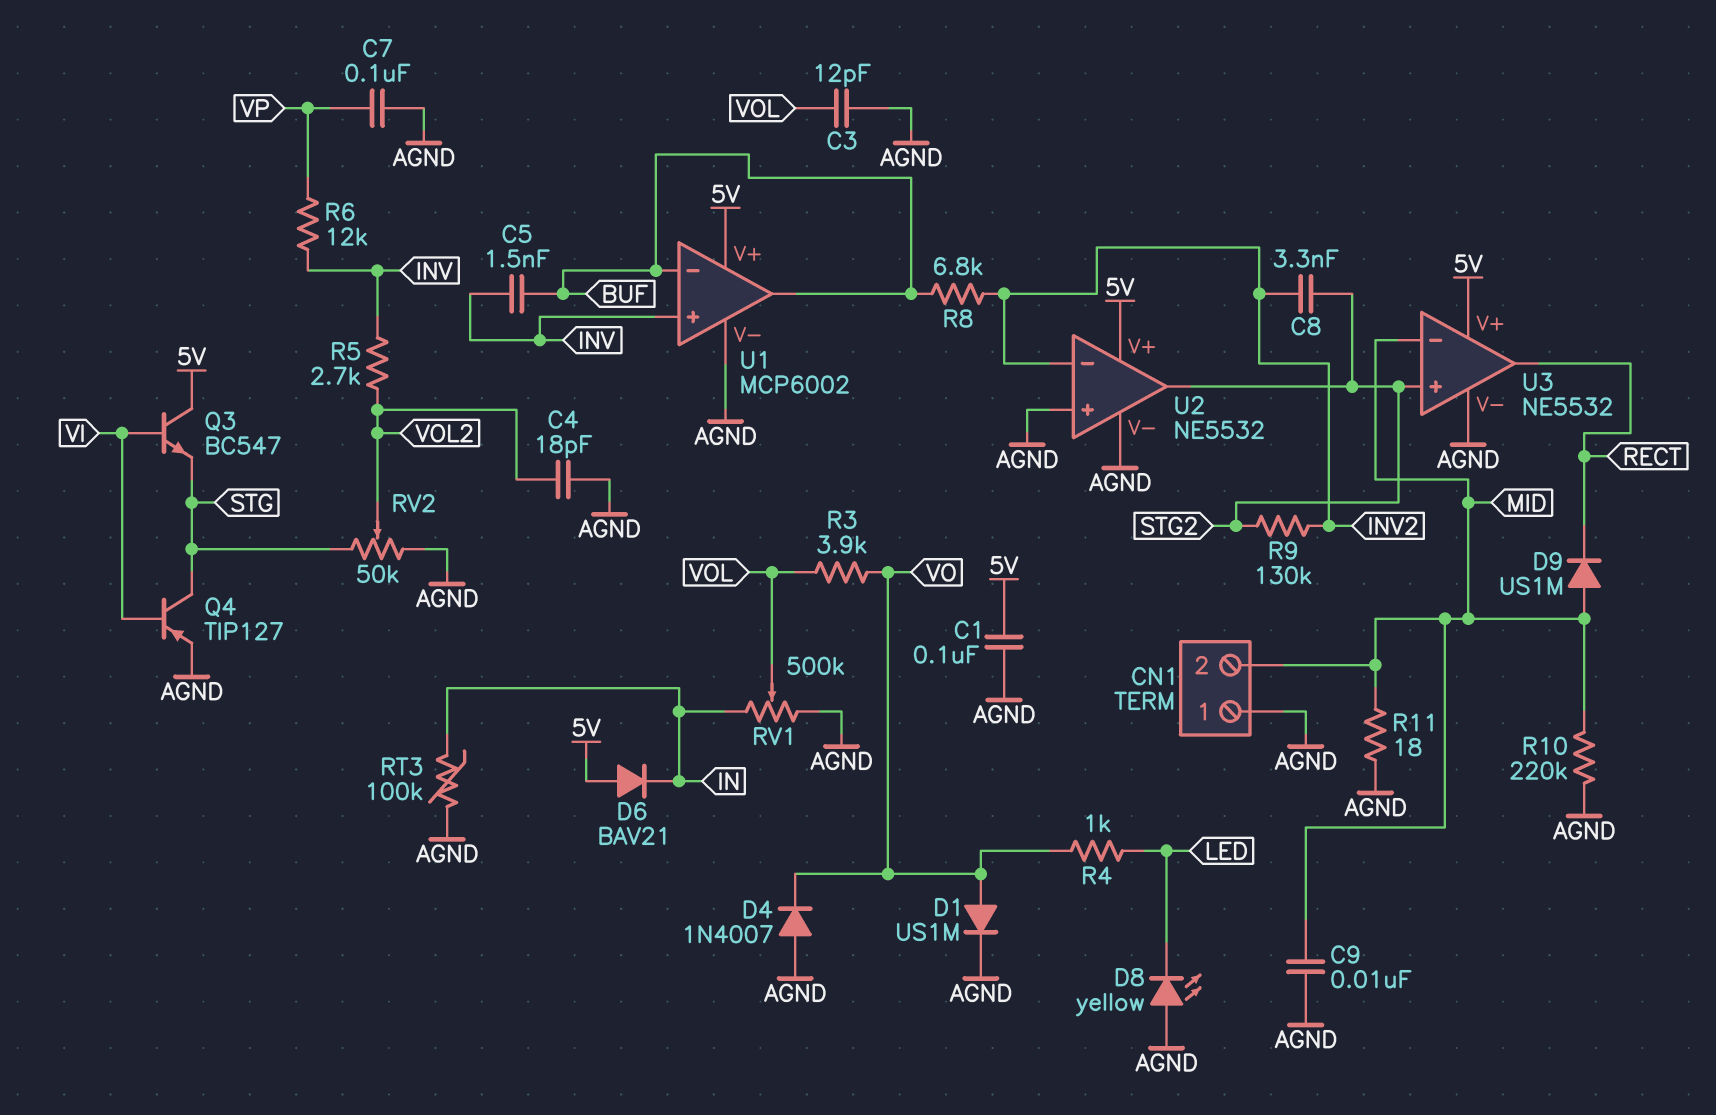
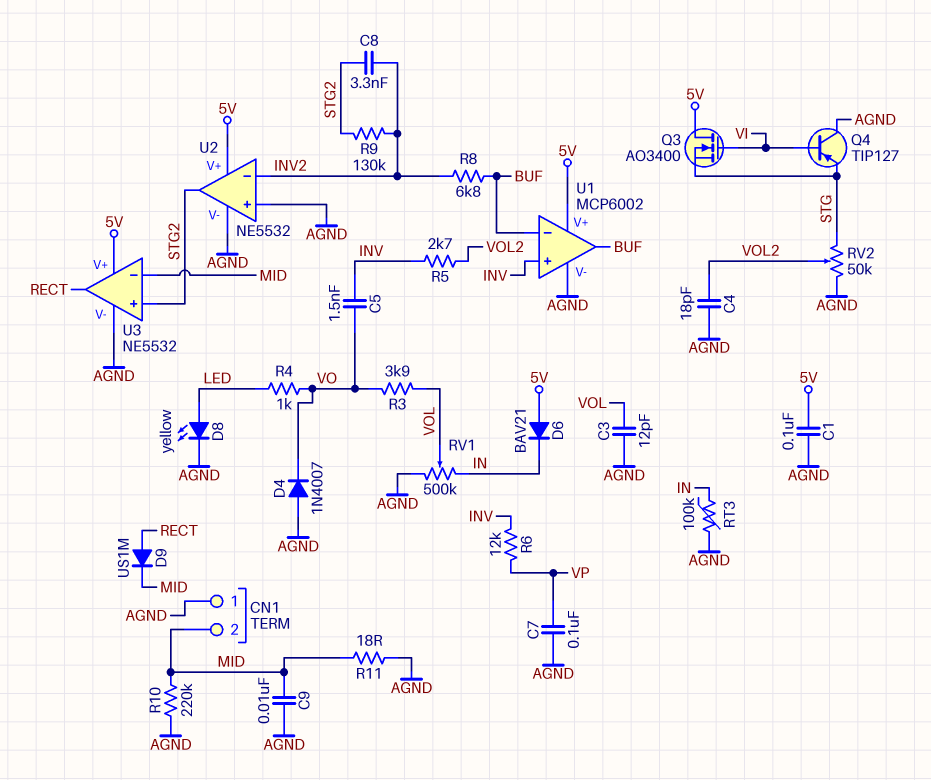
C5: 1.5nF (BUF, INV) -> 1.5nF (INV, VO)
D1: diode US1M (A VO, K AGND) -> none
D8: LED yellow (A AGND, K LED) -> LED yellow (A LED, K AGND)
D9: diode US1M (A MID, K RECT) -> diode US1M (A RECT, K MID)
Q3: NPN BC547 (B VI, C 5V, E STG) -> NMOS AO3400 (G VI, D 5V, S STG)
Q4: PNP TIP127 (B VI, C STG, E AGND) -> PNP TIP127 (B VI, C AGND, E STG)

